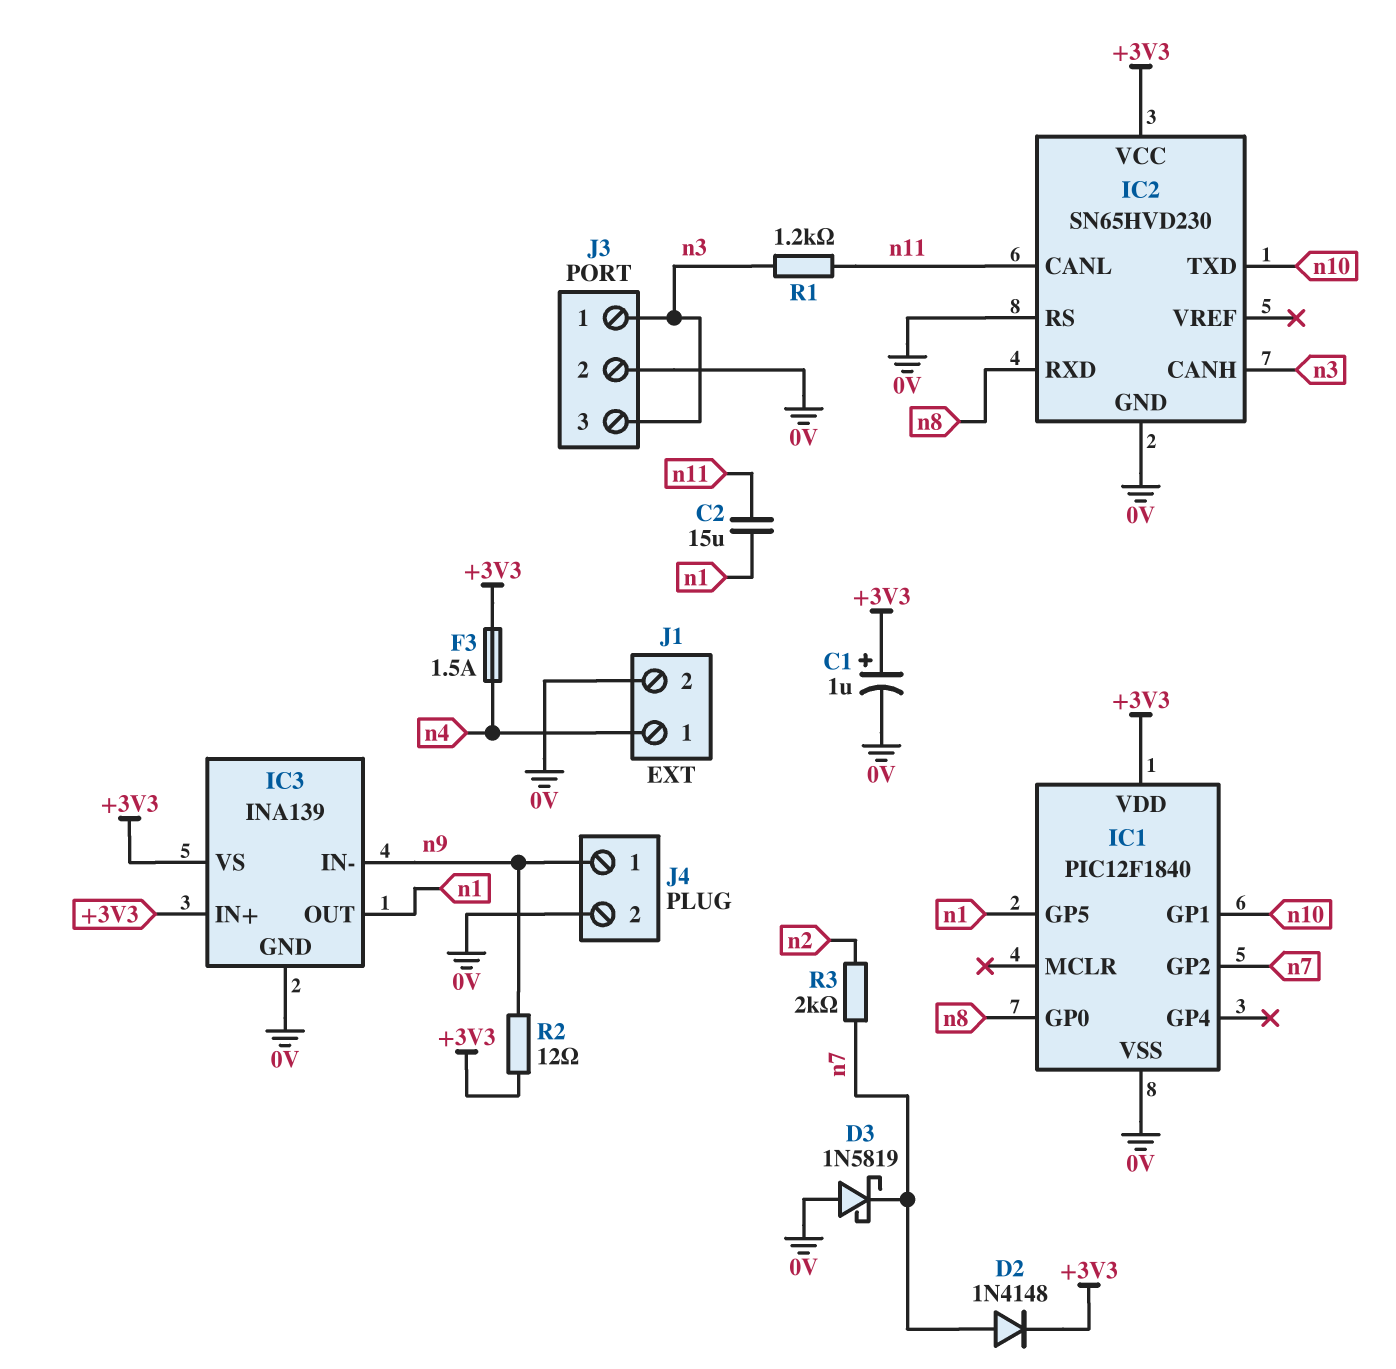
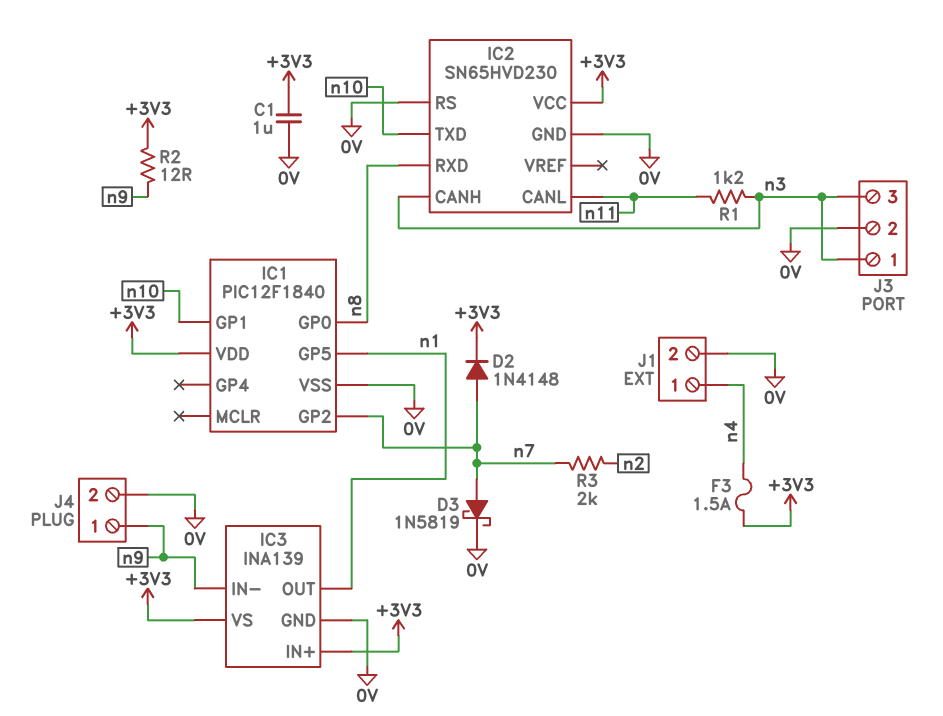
C1: 1uF (plus +3V3, minus 0V) -> 1uF (+3V3, 0V)
C2: 15uF (n1, n11) -> none
D3: schottky 1N5819 (A 0V, K n7) -> schottky 1N5819 (A n7, K 0V)

